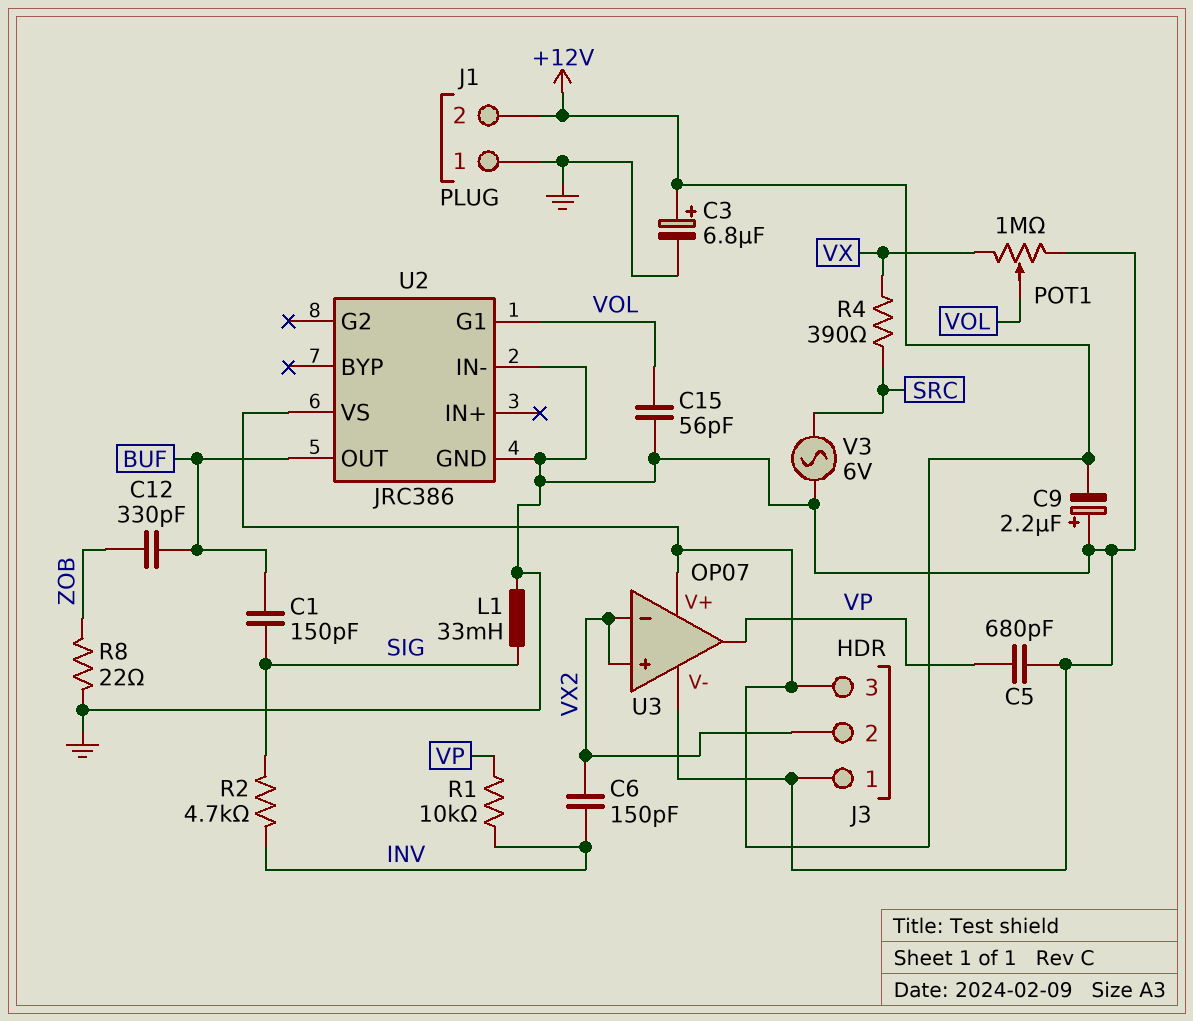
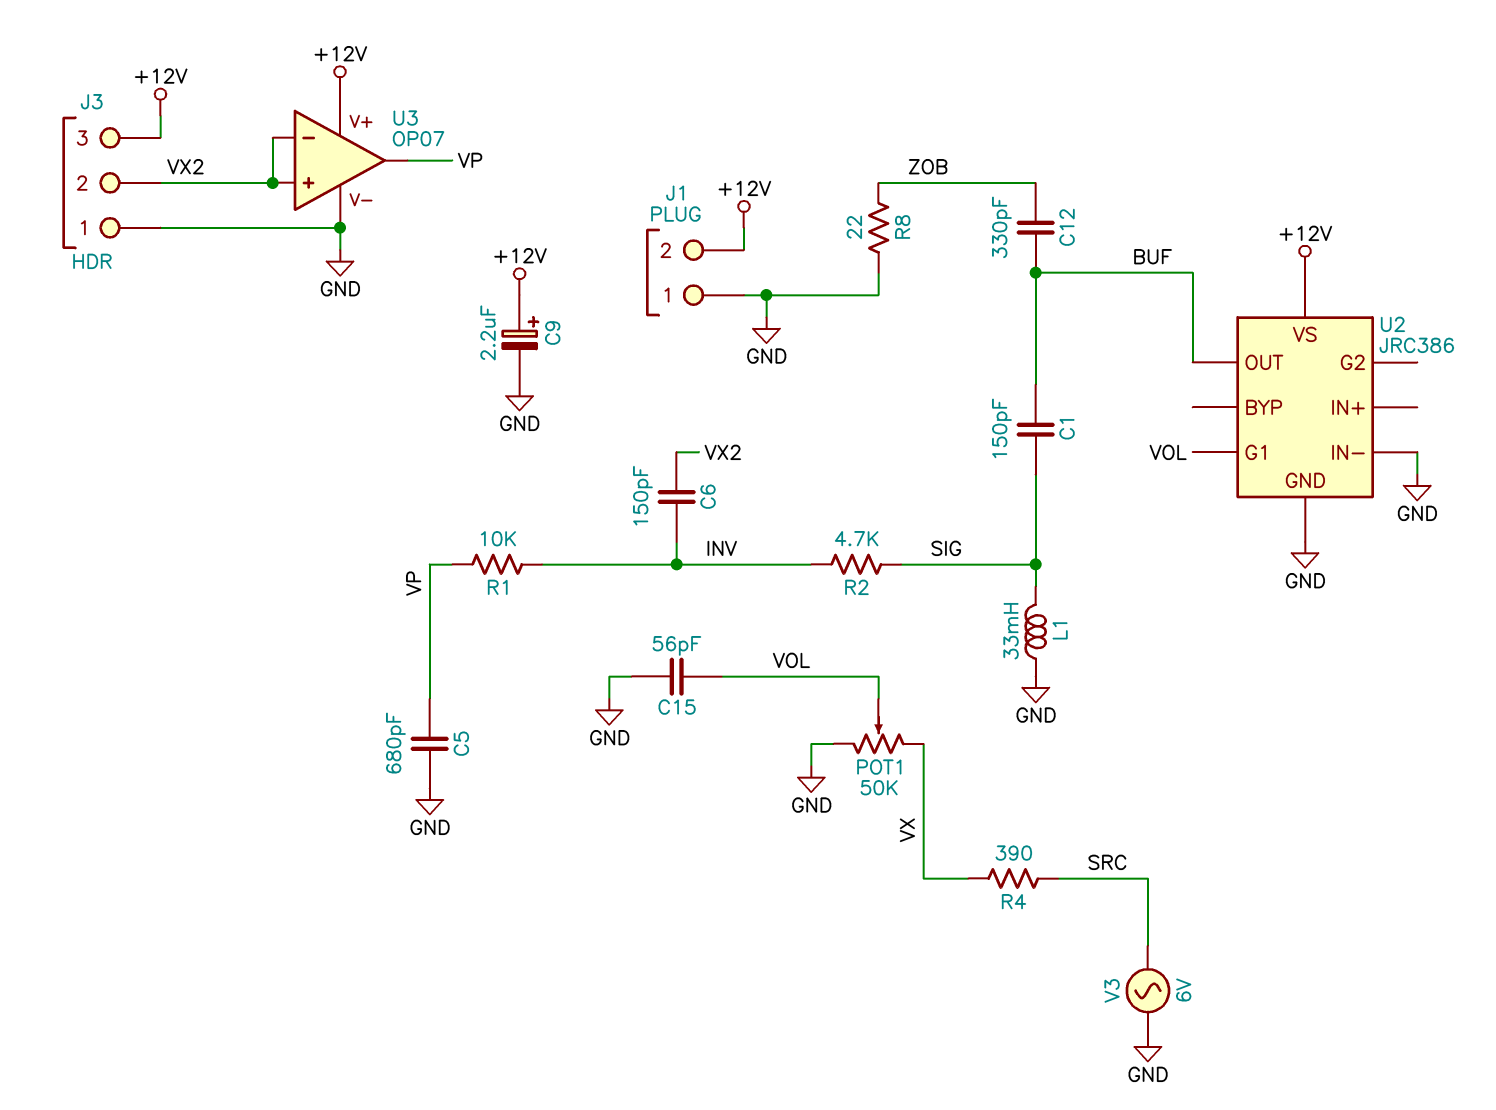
C3: 6.8uF (plus +12V, minus GND) -> none
C9: 2.2uF (plus GND, minus +12V) -> 2.2uF (plus +12V, minus GND)
POT1: 1M (GND, VX, wiper VOL) -> 50k (GND, VX, wiper VOL)

